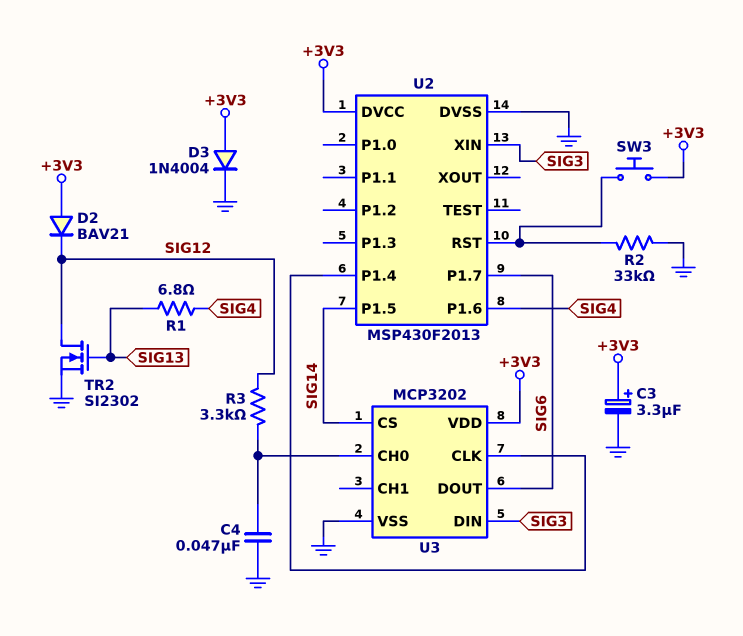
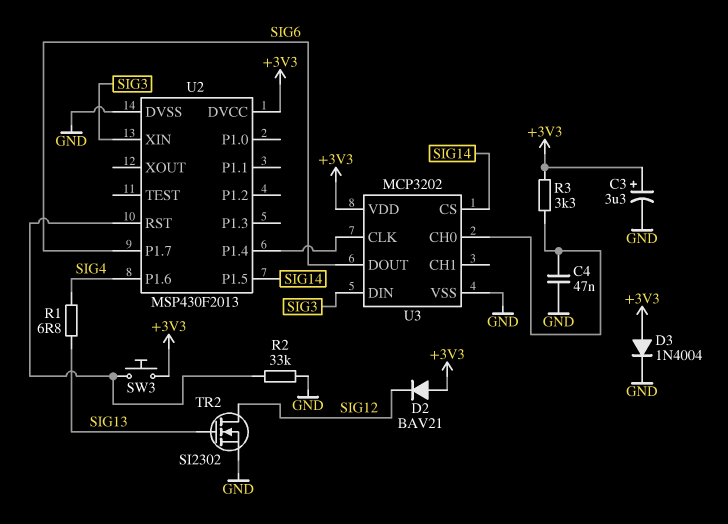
R3: 3.3k (SIG12, U3/CH0) -> 3.3k (+3V3, U3/CH0)

